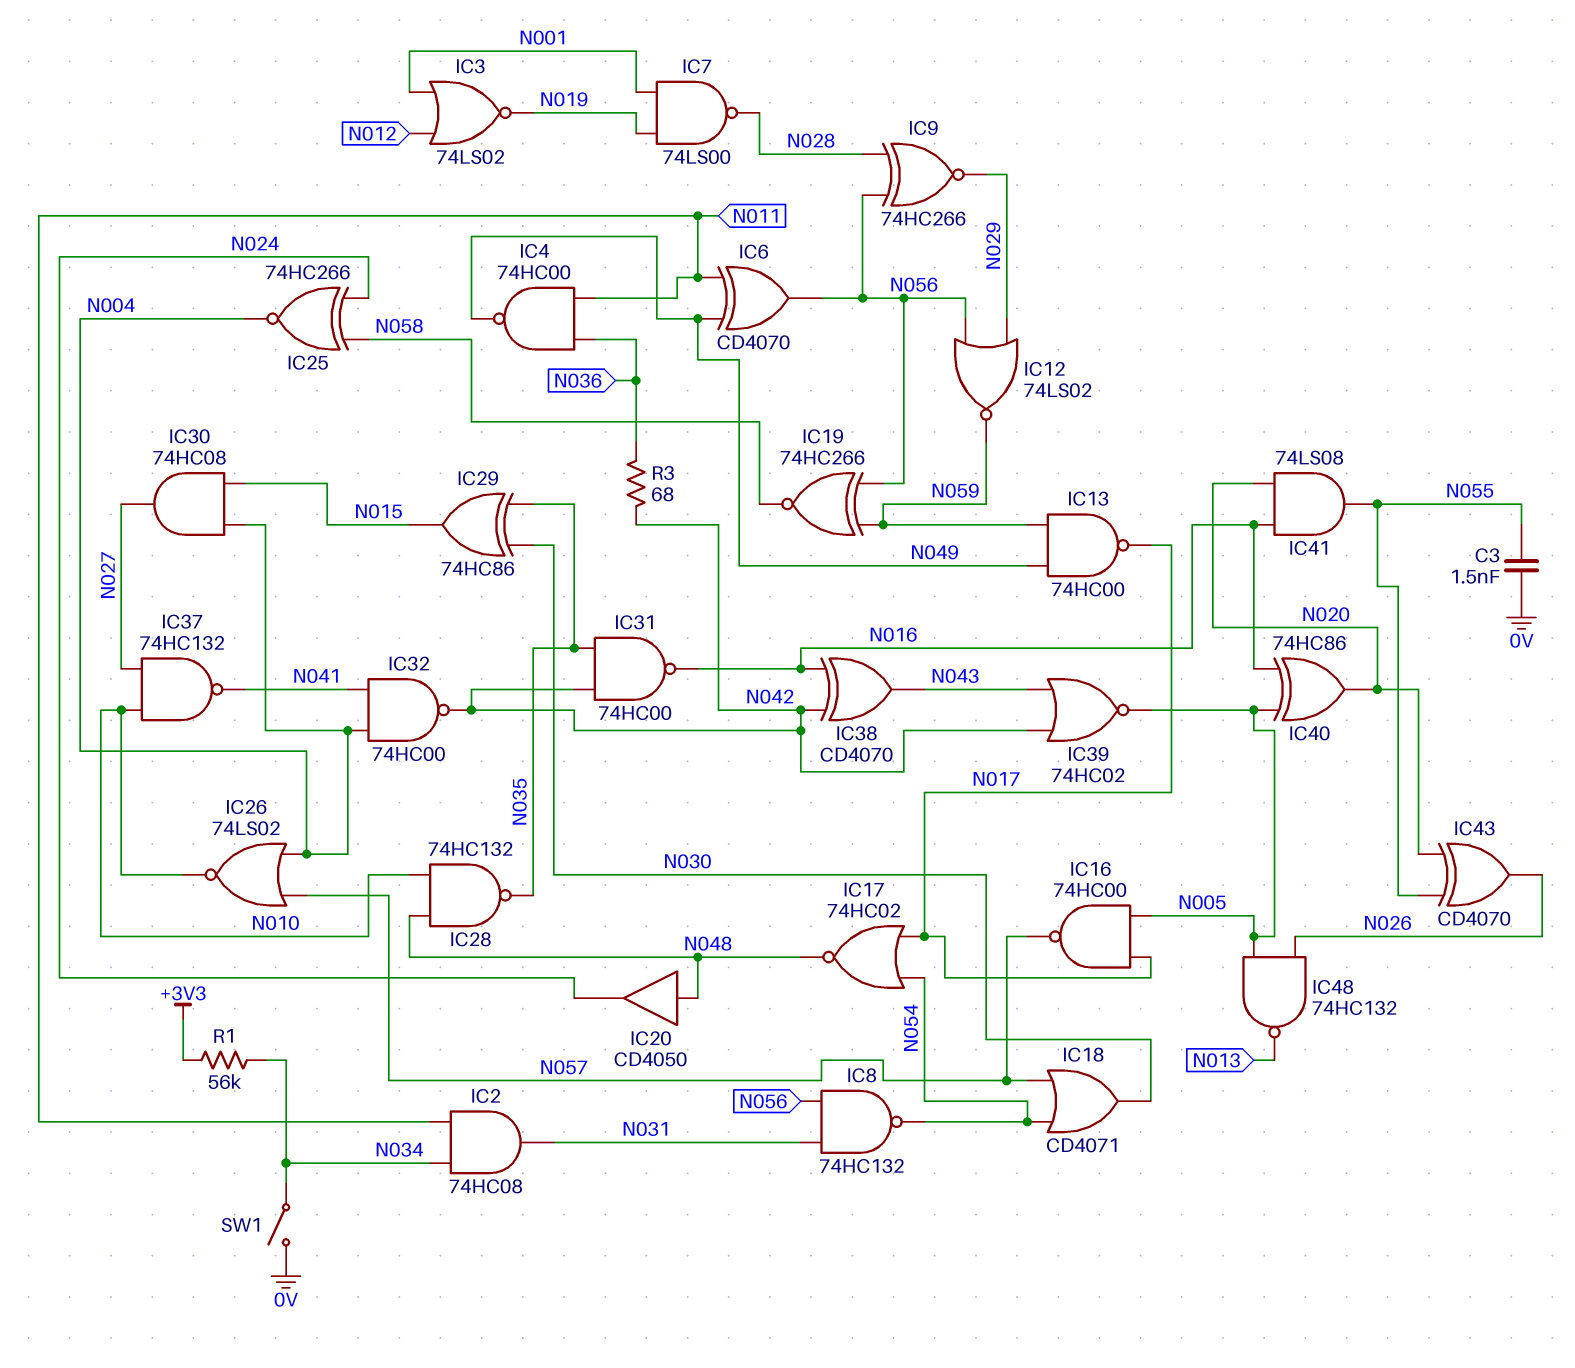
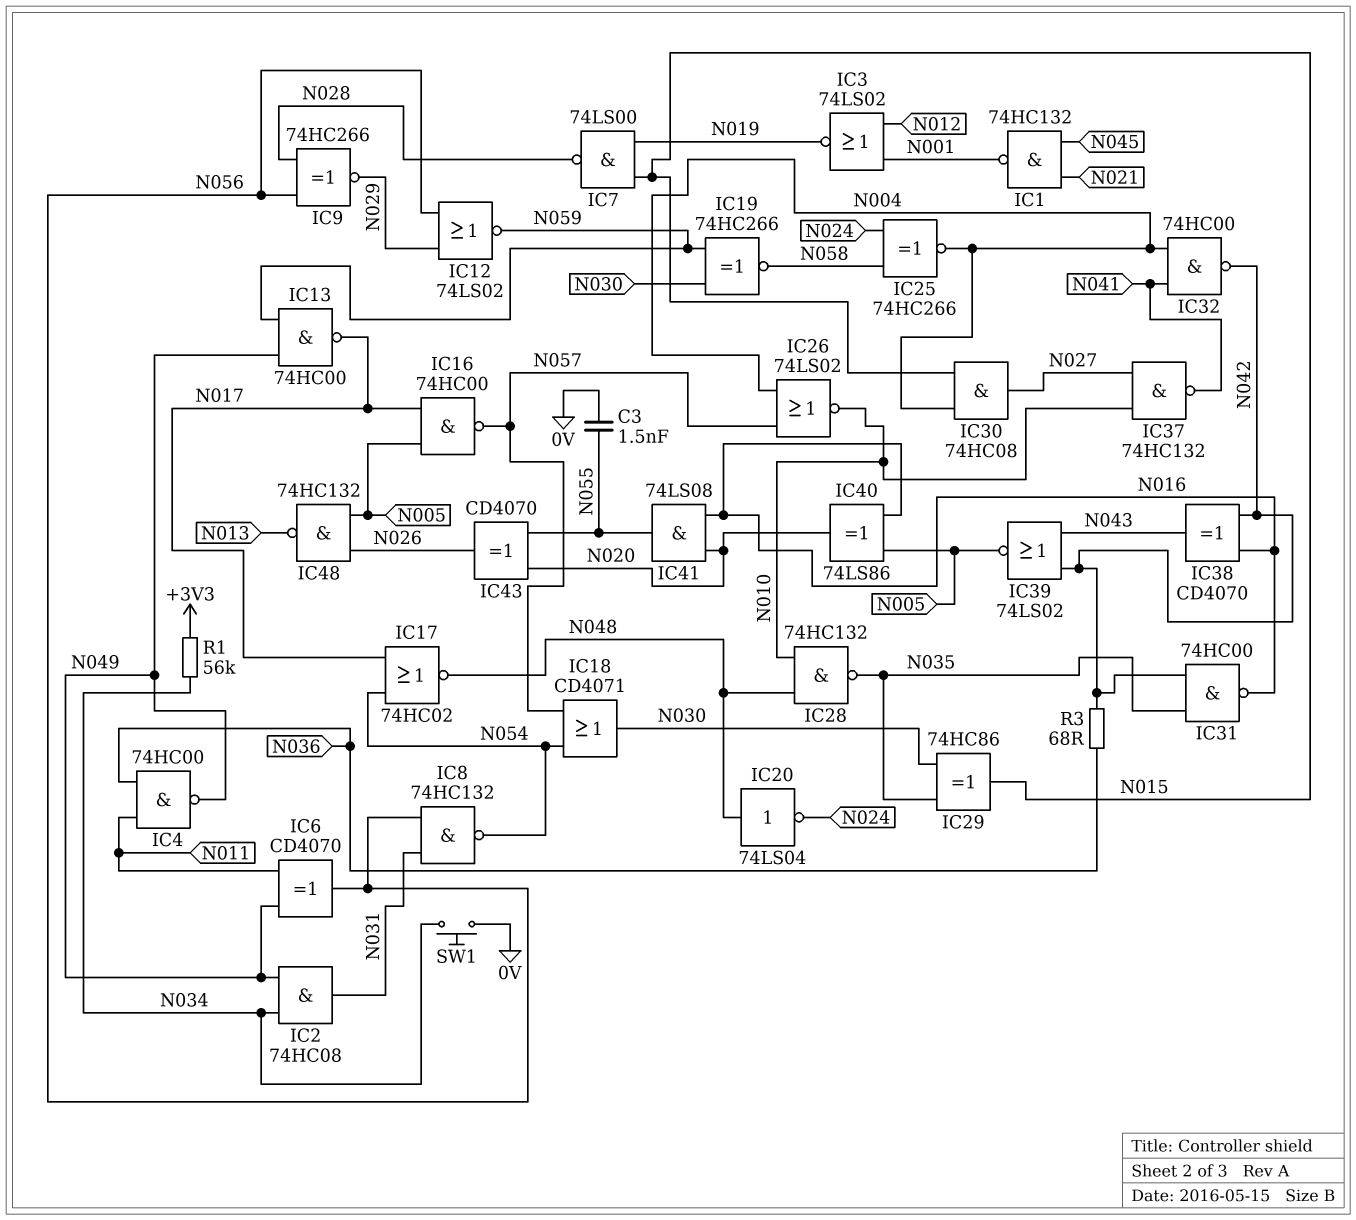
IC1: none -> NAND 74HC132 (in N021, in N045, out N001)
IC2: AND 74HC08 (in N011, in N034, out N031) -> AND 74HC08 (in N034, in N049, out N031)
IC7: NAND 74LS00 (in N001, in N019, out N028) -> NAND 74LS00 (in N015, in N019, out N028)
IC19: XNOR 74HC266 (in N056, in N059, out N058) -> XNOR 74HC266 (in N030, in N059, out N058)
IC20: buffer CD4050 (in N048, out N024) -> NOT 74LS04 (in N048, out N024)
IC39: NOR 74HC02 (in N042, in N043, out N005) -> NOR 74LS02 (in N042, in N043, out N005)
IC40: XOR 74HC86 (in N005, in N016, out N020) -> XOR 74LS86 (in N005, in N016, out N020)
SW1: switch (0V, N034) -> button (0V, N034)

